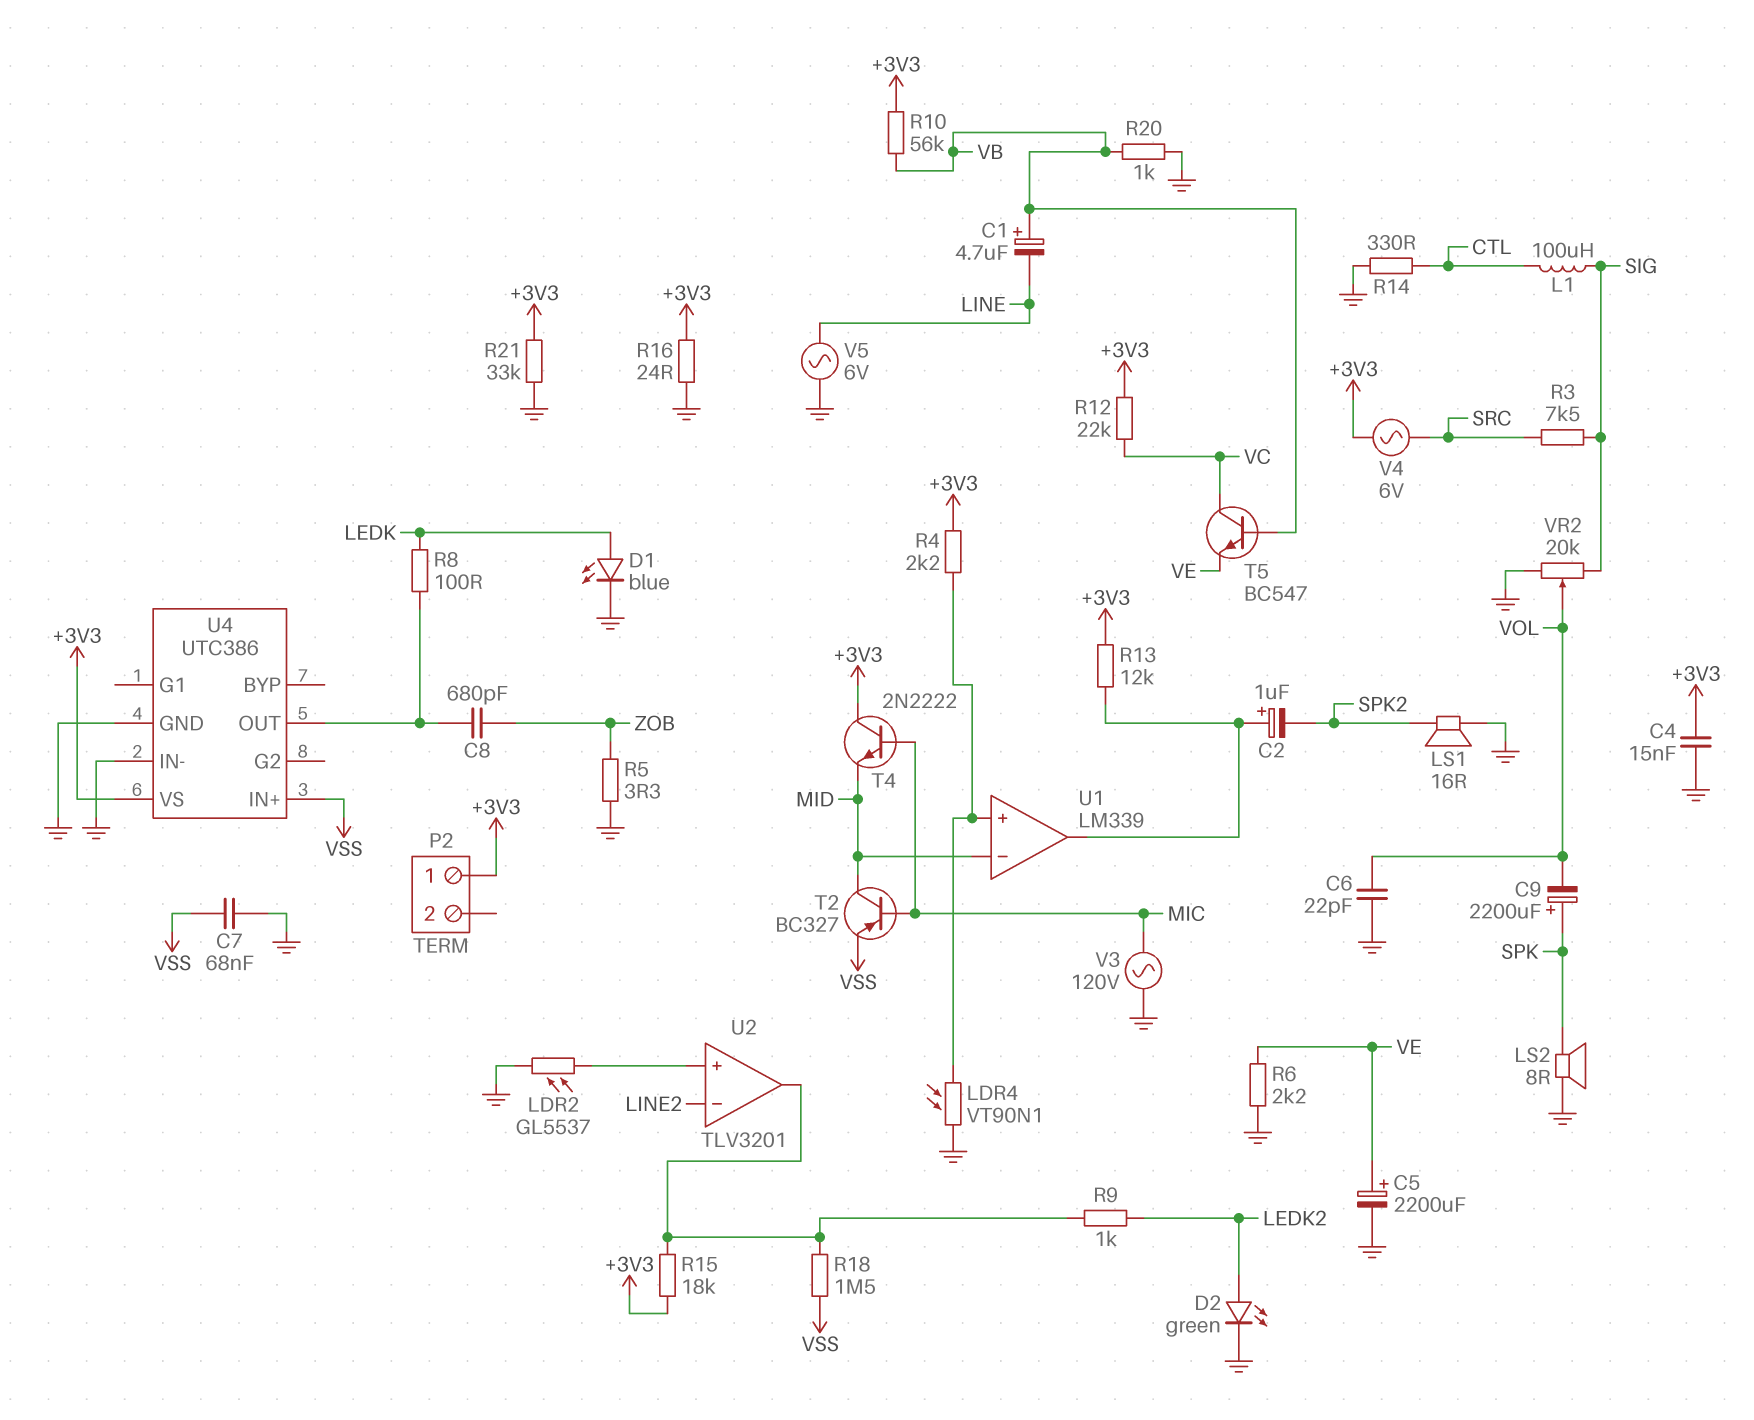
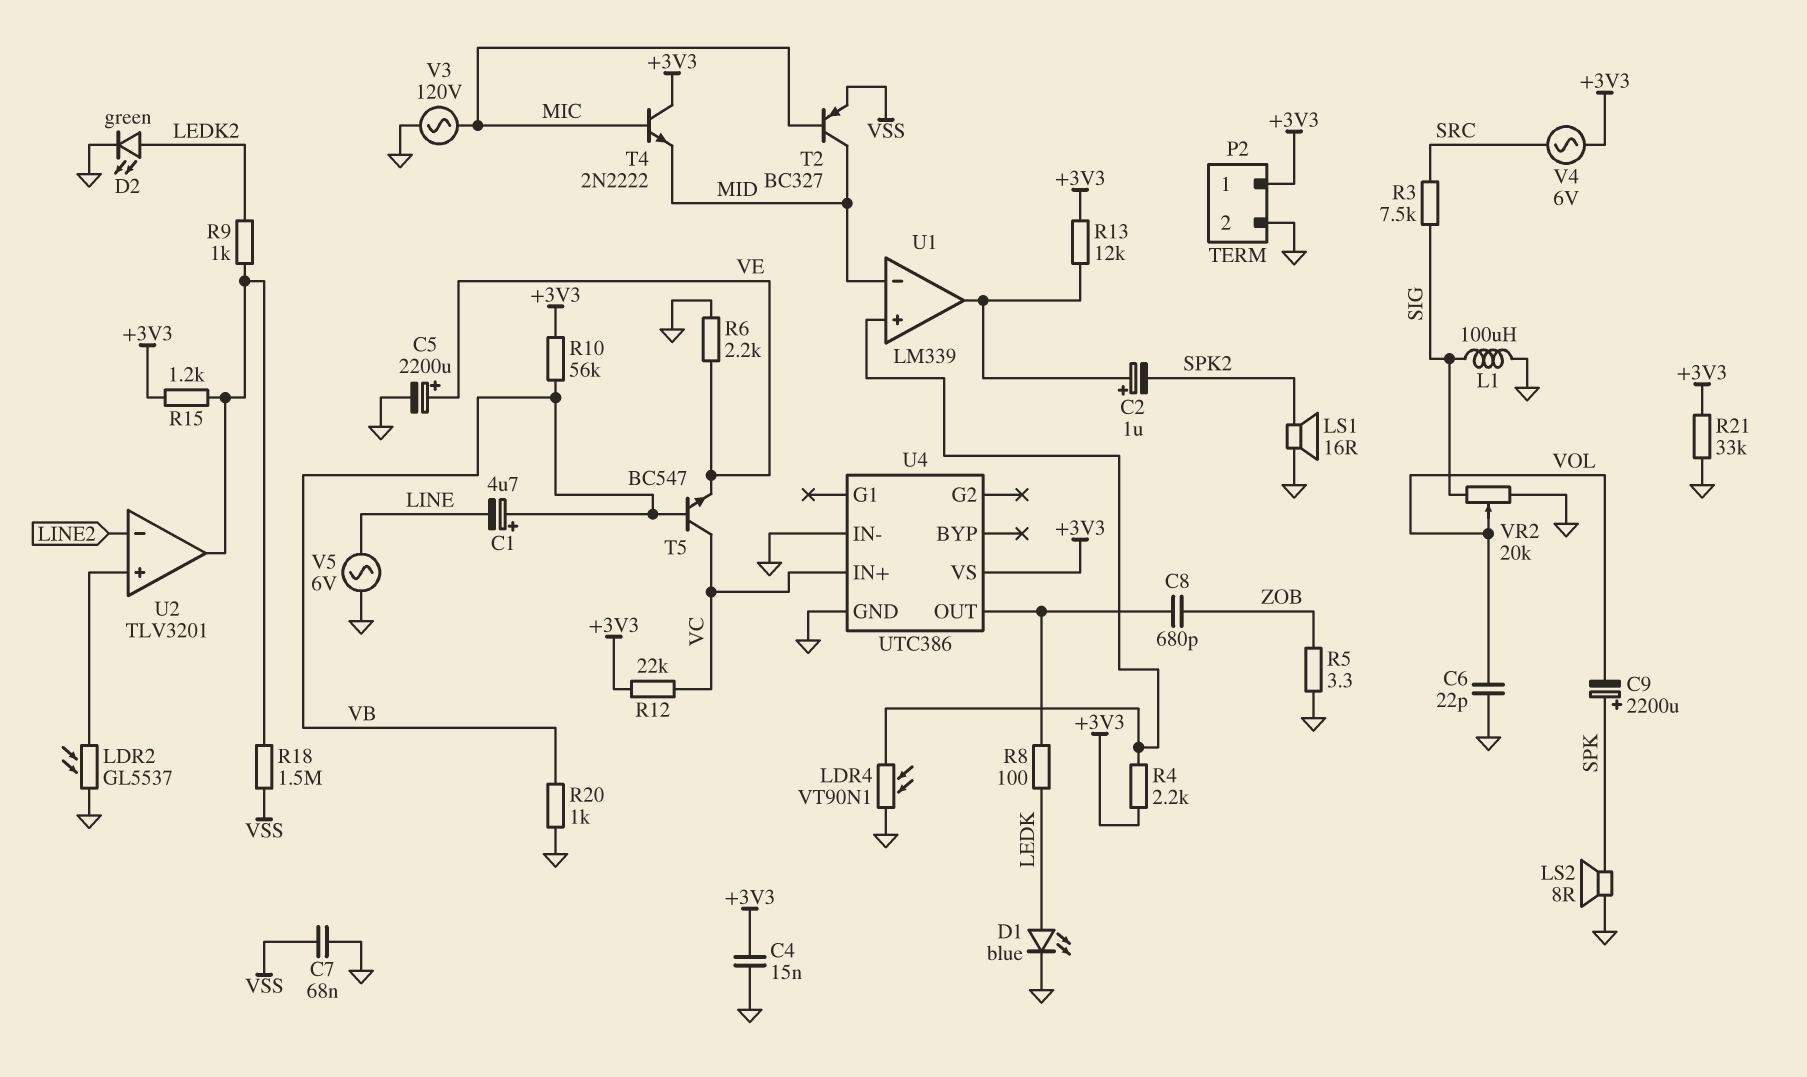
L1: 100uH (CTL, SIG) -> 100uH (GND, SIG)
P2 pin 2: none -> GND
R14: 330 (CTL, GND) -> none
R15: 18k (+3V3, U2/out) -> 1.2k (+3V3, U2/out)
R16: 24 (+3V3, GND) -> none
U4 pin IN+: VSS -> VC

